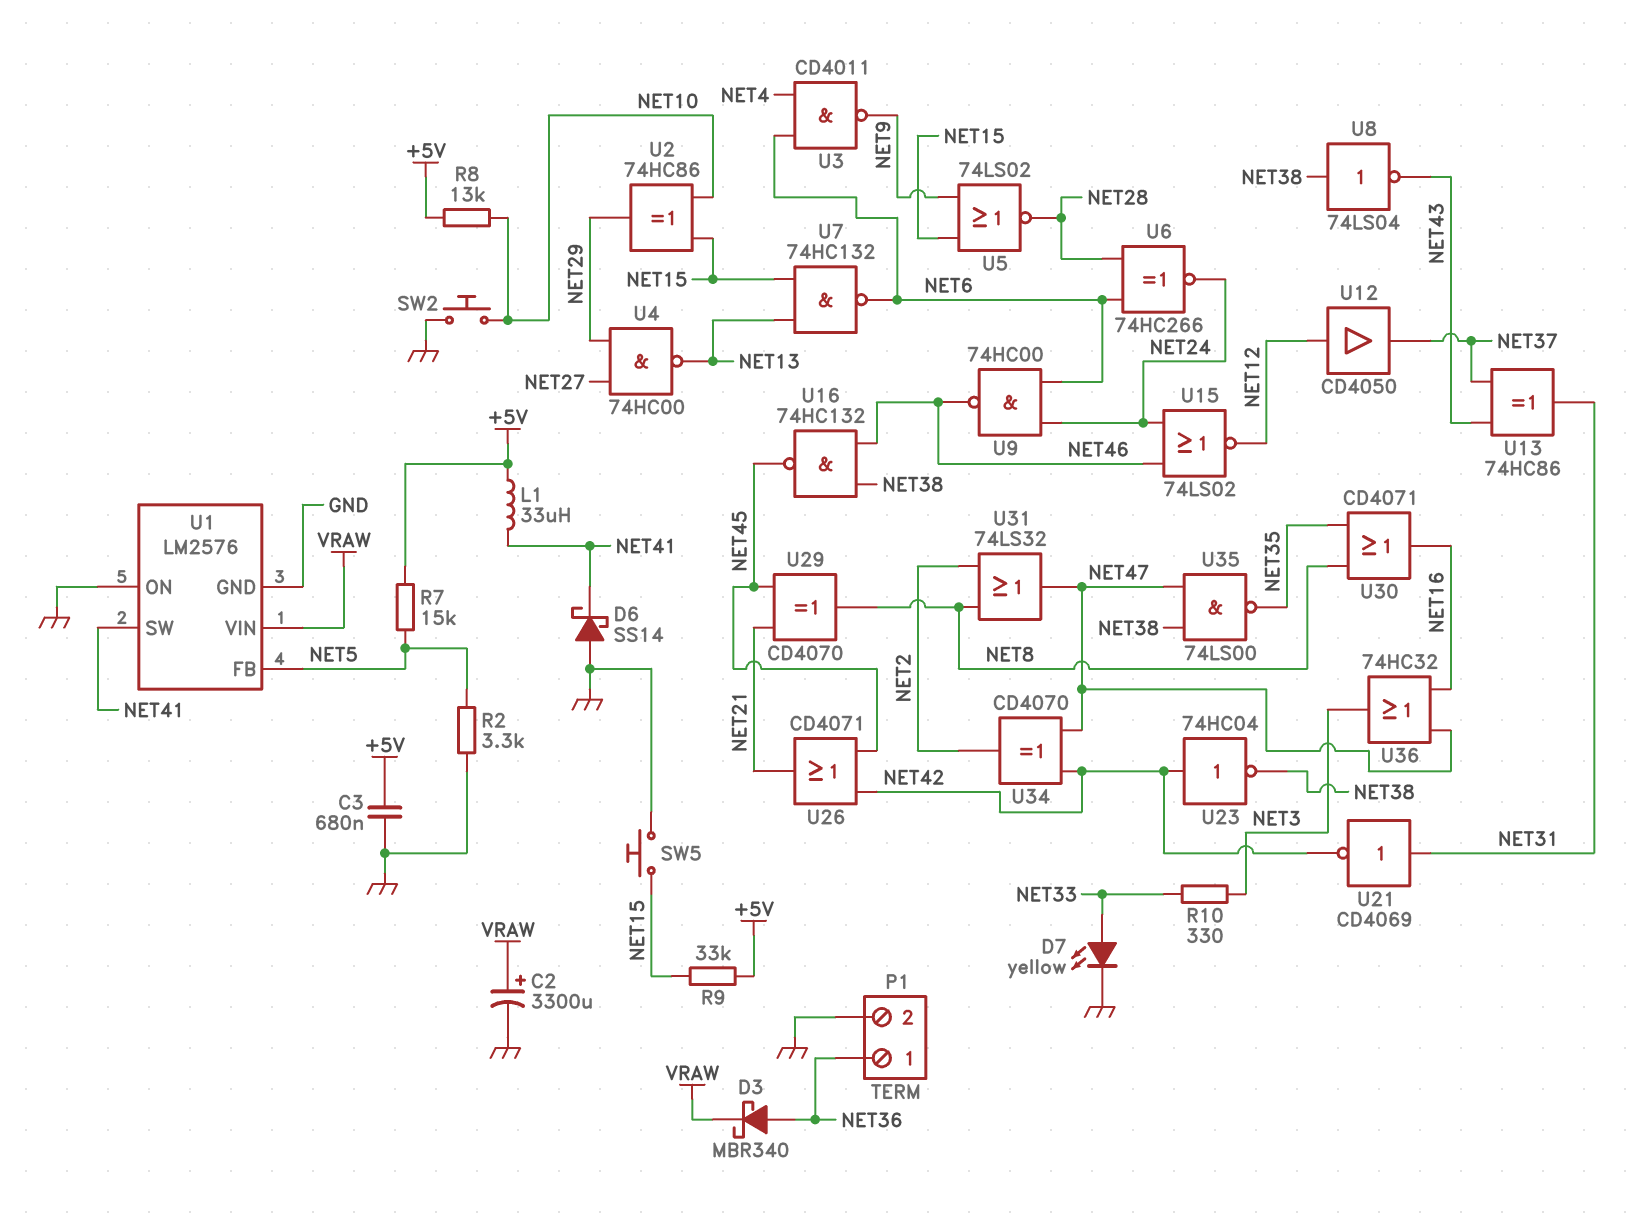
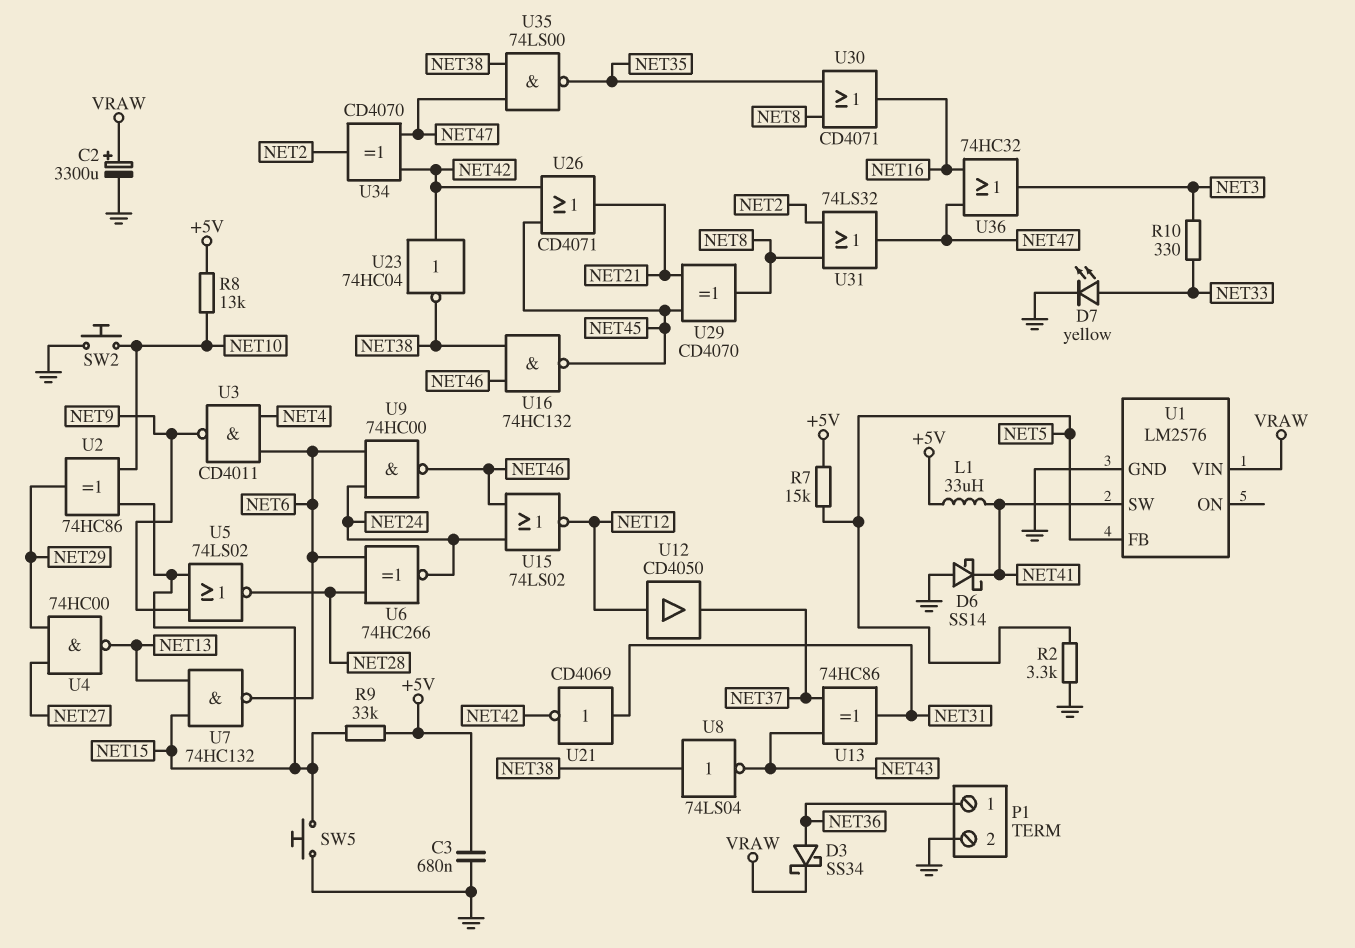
D3: schottky MBR340 (A NET36, K VRAW) -> schottky SS34 (A NET36, K VRAW)
U1 pin ON: GND -> none

